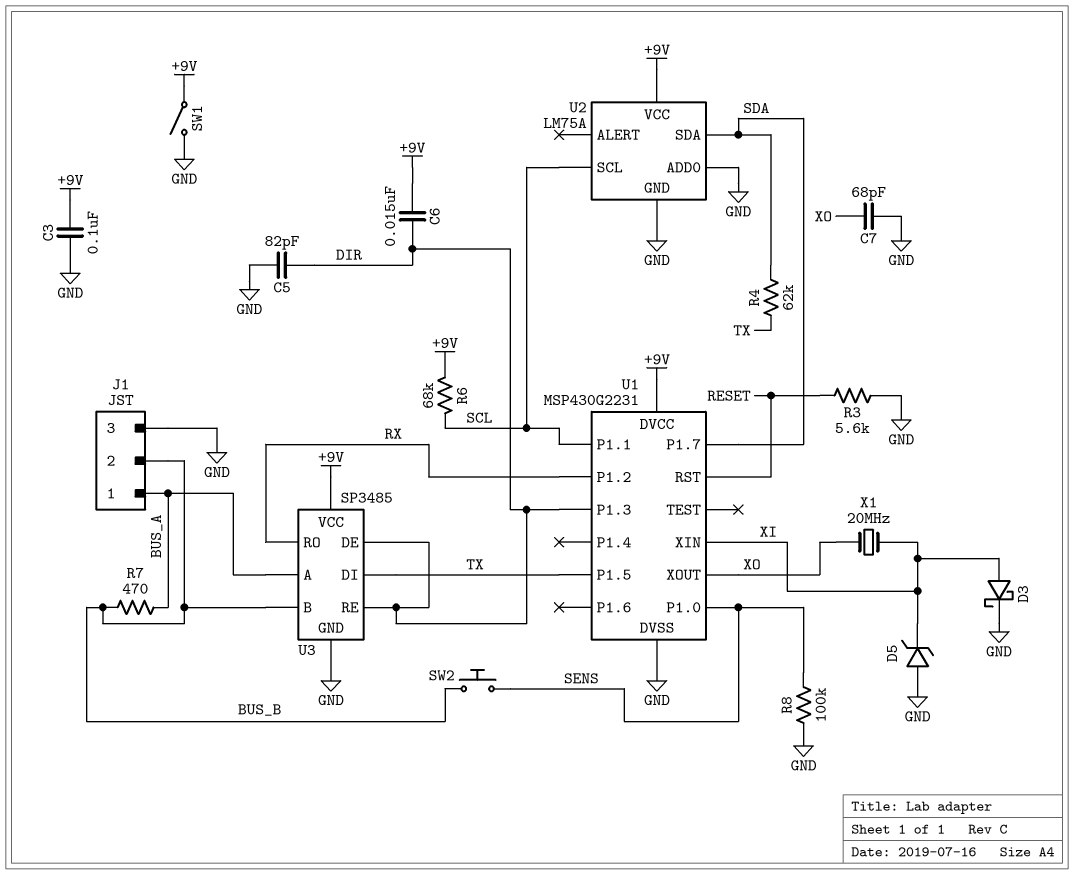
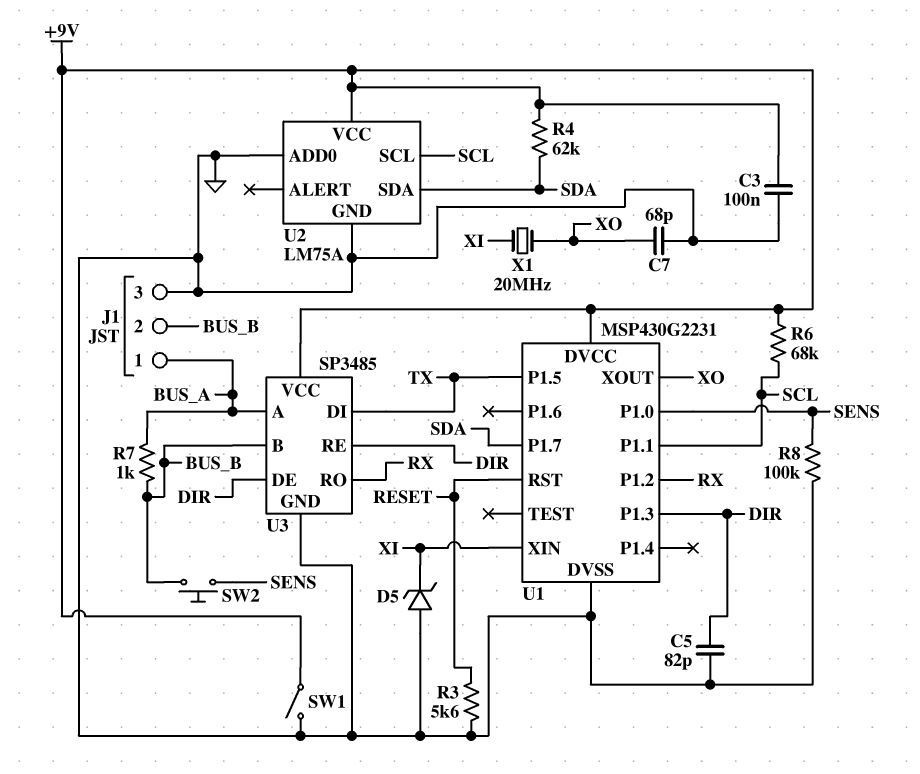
C6: 15nF (+9V, DIR) -> none
D3: schottky (A XI, K GND) -> none
R4: 62k (SDA, TX) -> 62k (+9V, SDA)
R7: 470 (BUS_A, BUS_B) -> 1k (BUS_A, BUS_B)

